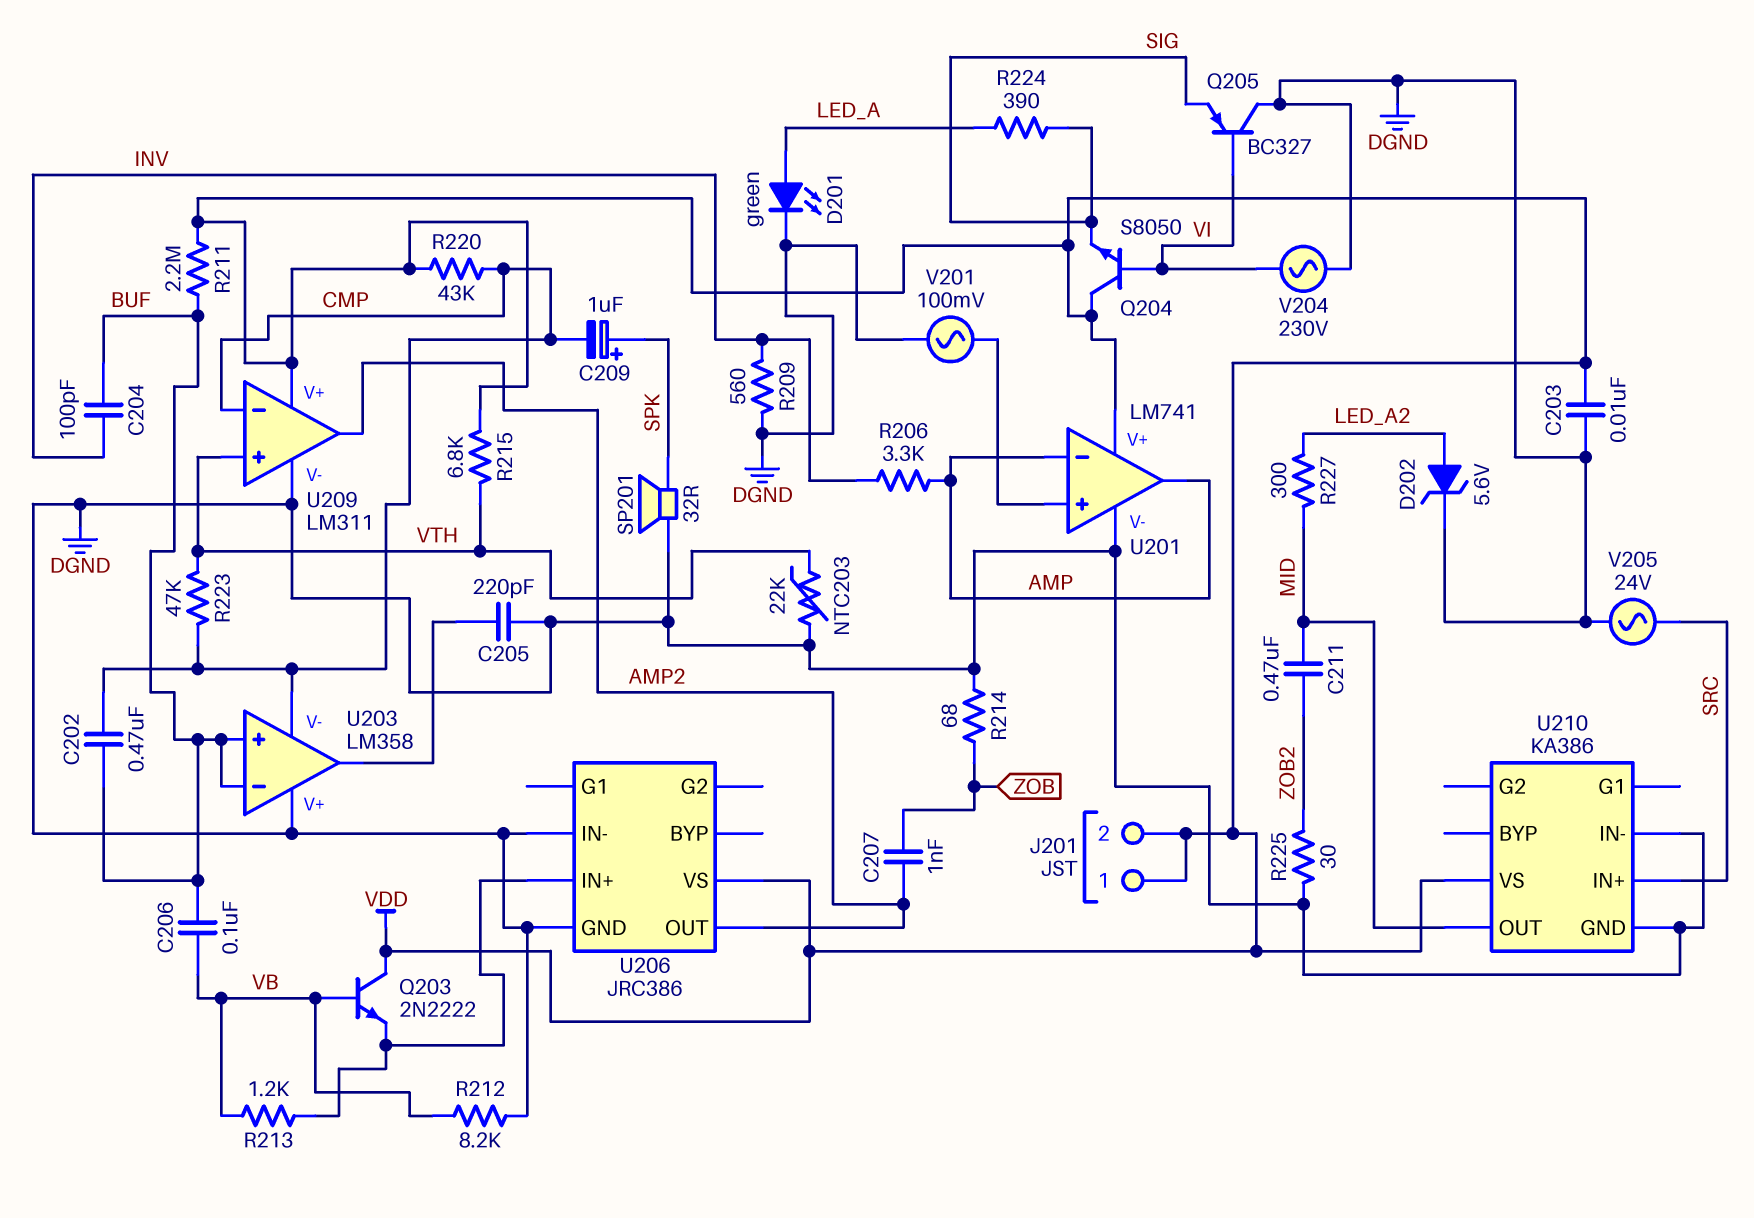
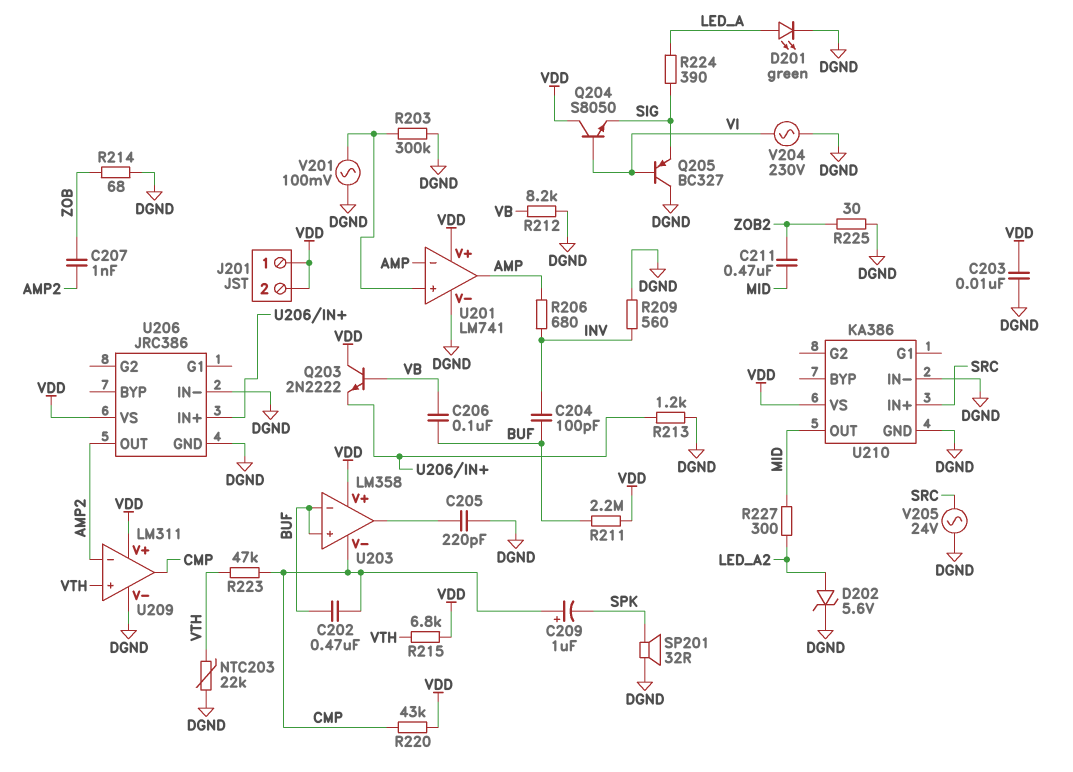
C209: 1uF (plus SPK, minus CMP) -> 1uF (plus CMP, minus SPK)
R203: none -> 300k (DGND, U201/in+)
R206: 3.3k (AMP, INV) -> 680 (AMP, INV)
R213: 1.2k (U206/IN+, VB) -> 1.2k (DGND, U206/IN+)
U203 pin V+: DGND -> VDD
U209 pin in-: CMP -> AMP2
U209 pin out: AMP2 -> CMP

